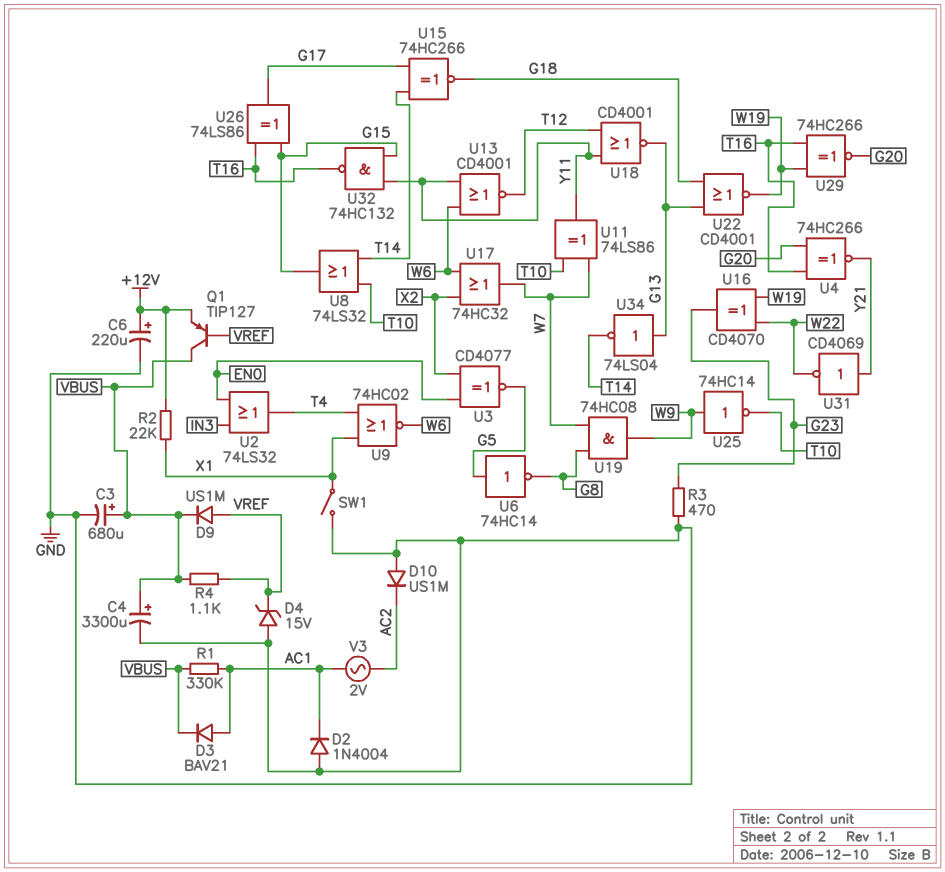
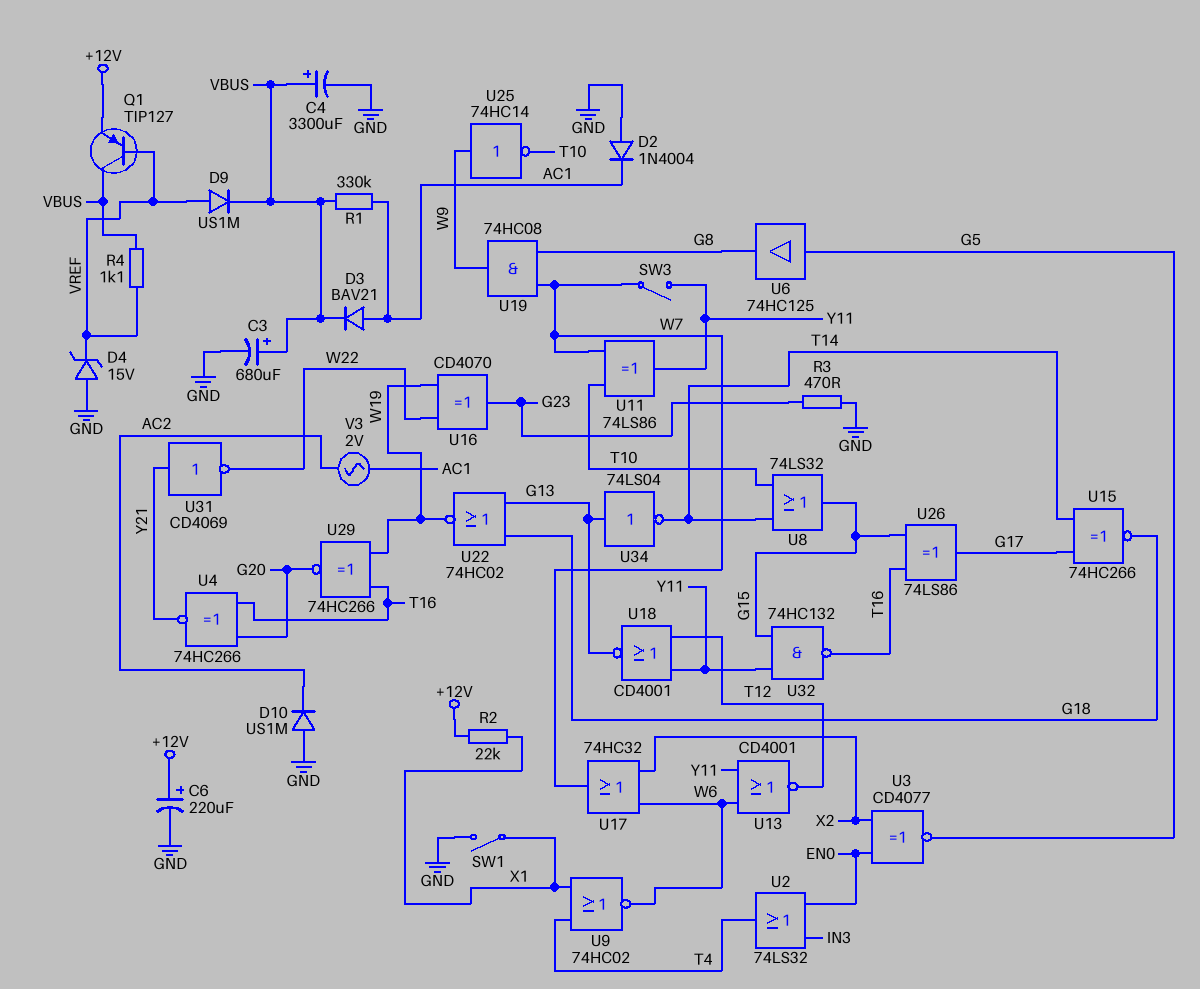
SW3: none -> switch (W7, Y11)
U6: NOT 74HC14 (in G5, out G8) -> buffer 74HC125 (in G5, out G8)
U22: NOR CD4001 (in G13, in G18, out W19) -> NOR 74HC02 (in G13, in G18, out W19)

